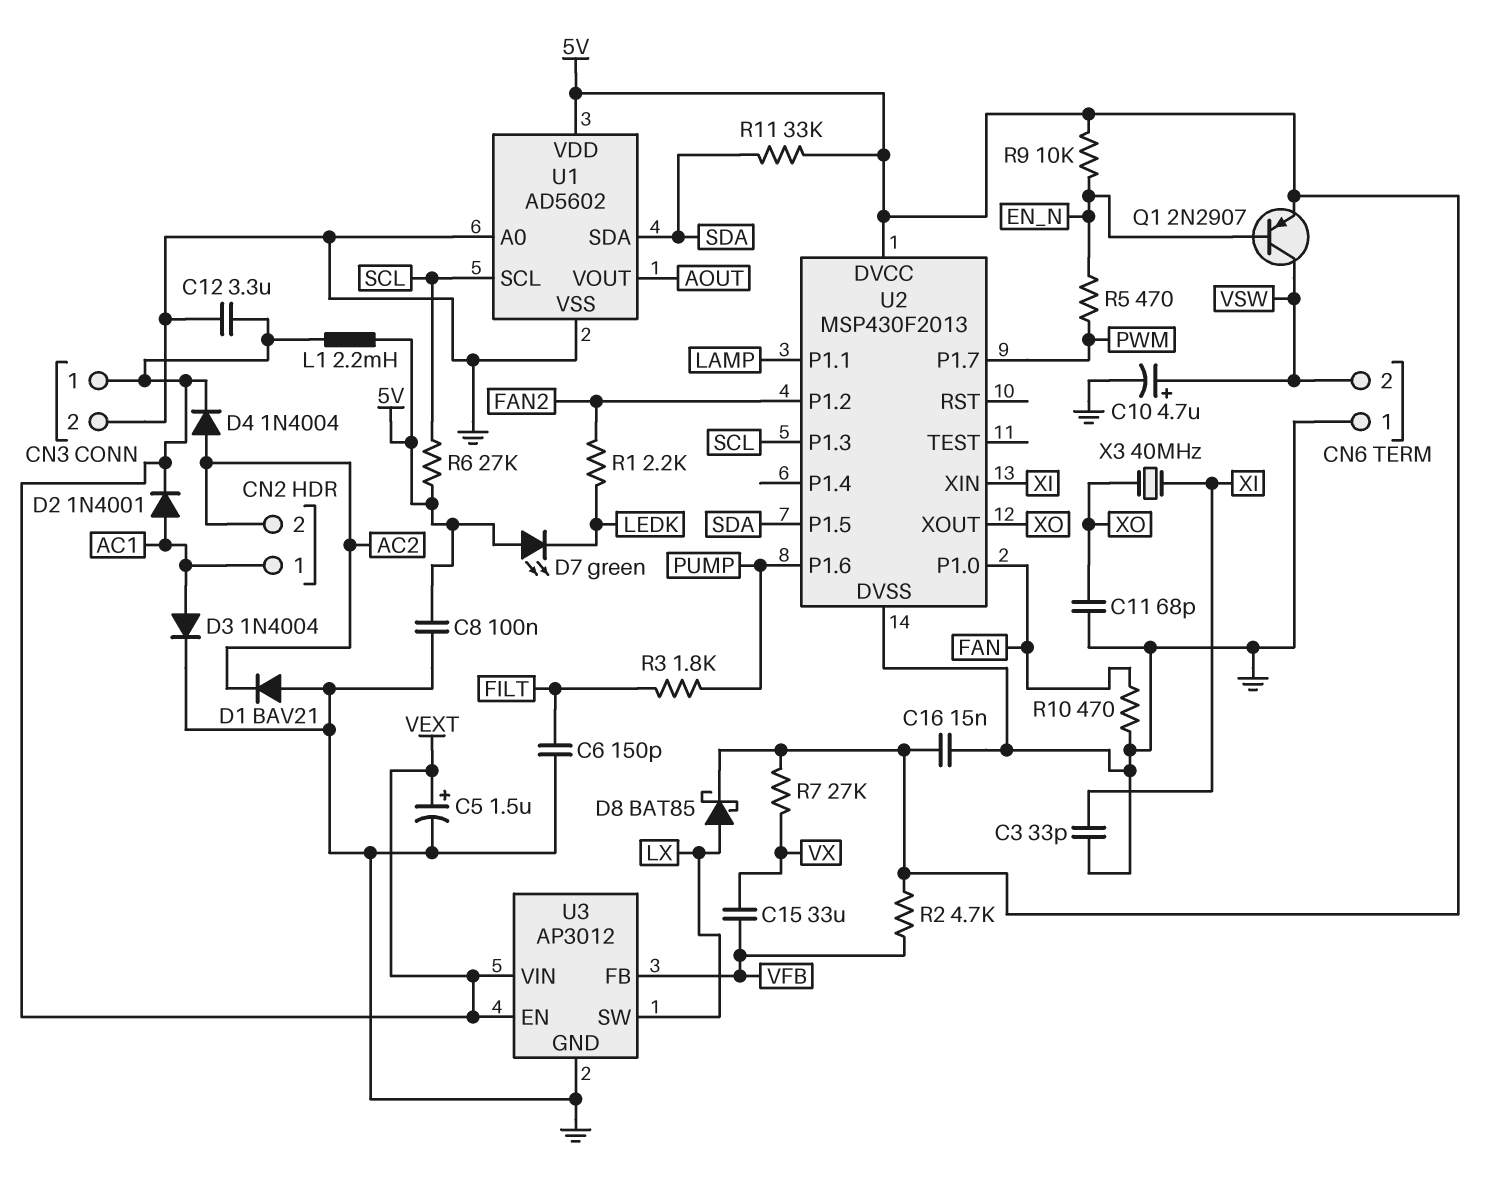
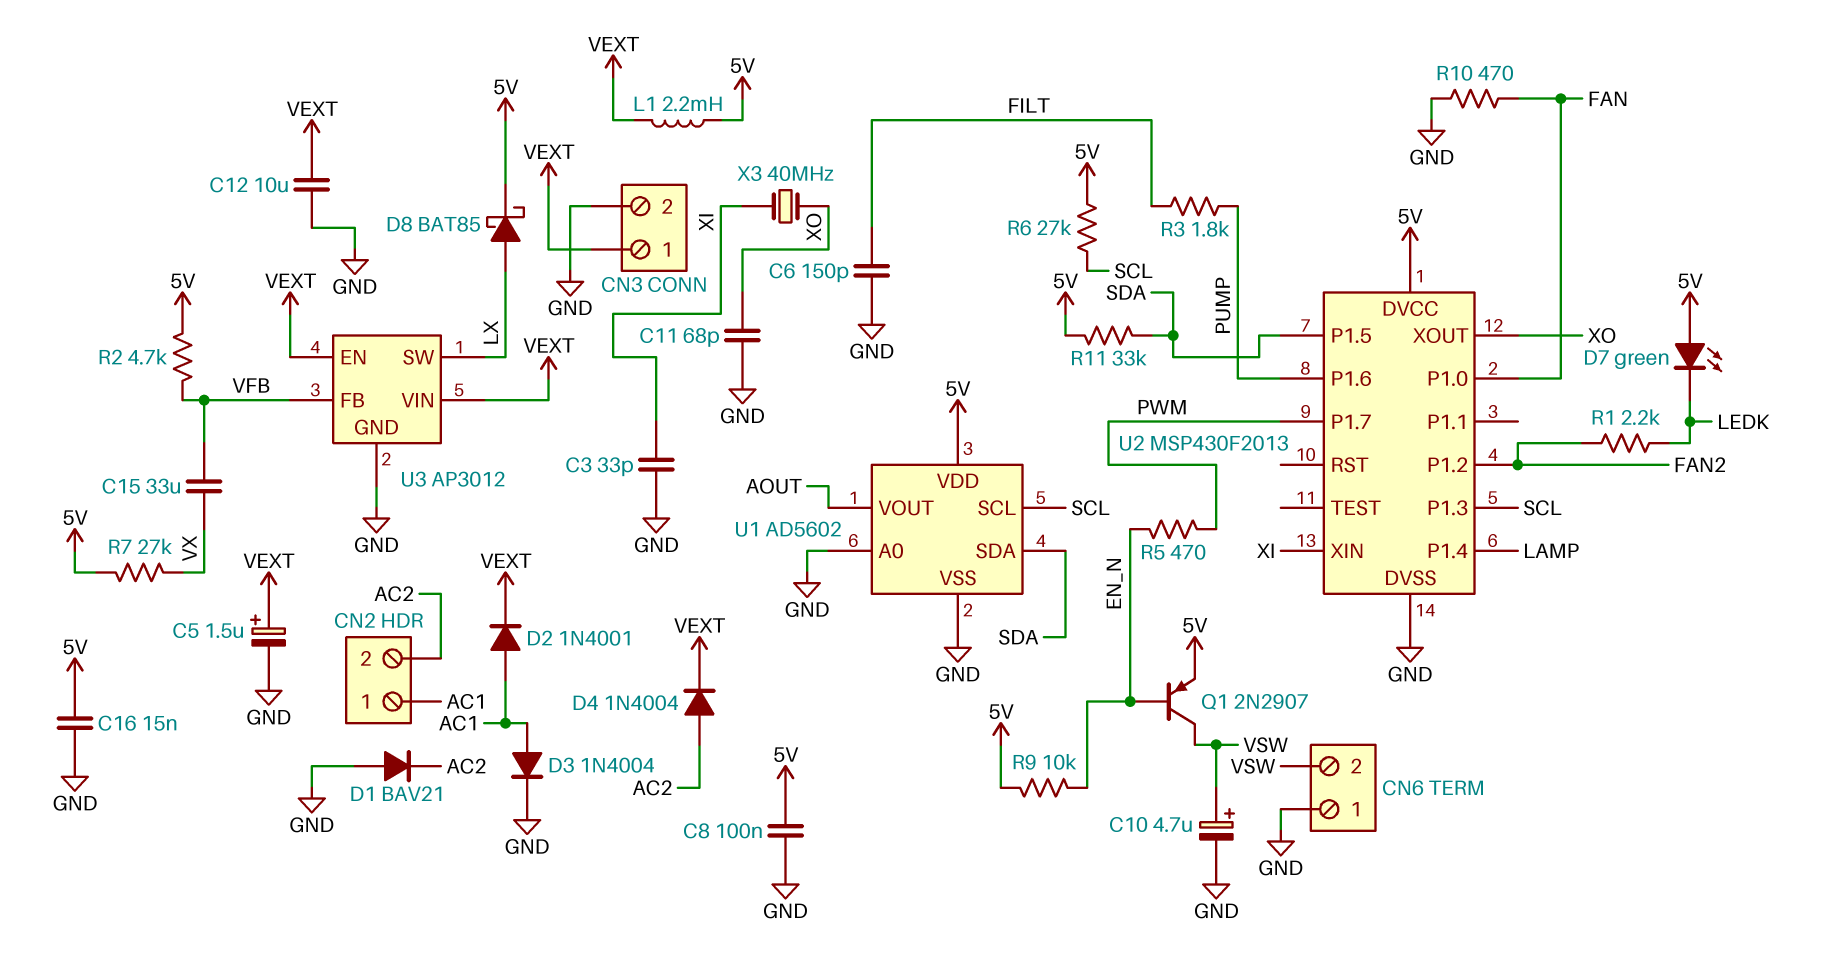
C12: 3.3uF (GND, VEXT) -> 10uF (GND, VEXT)
U2 pin P1.1: LAMP -> none
U2 pin P1.4: none -> LAMP

